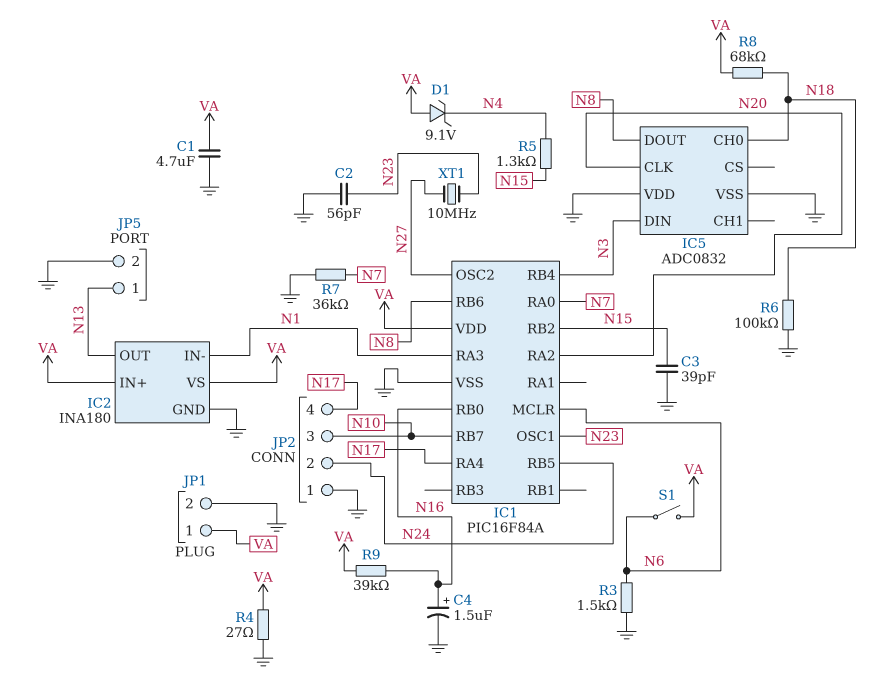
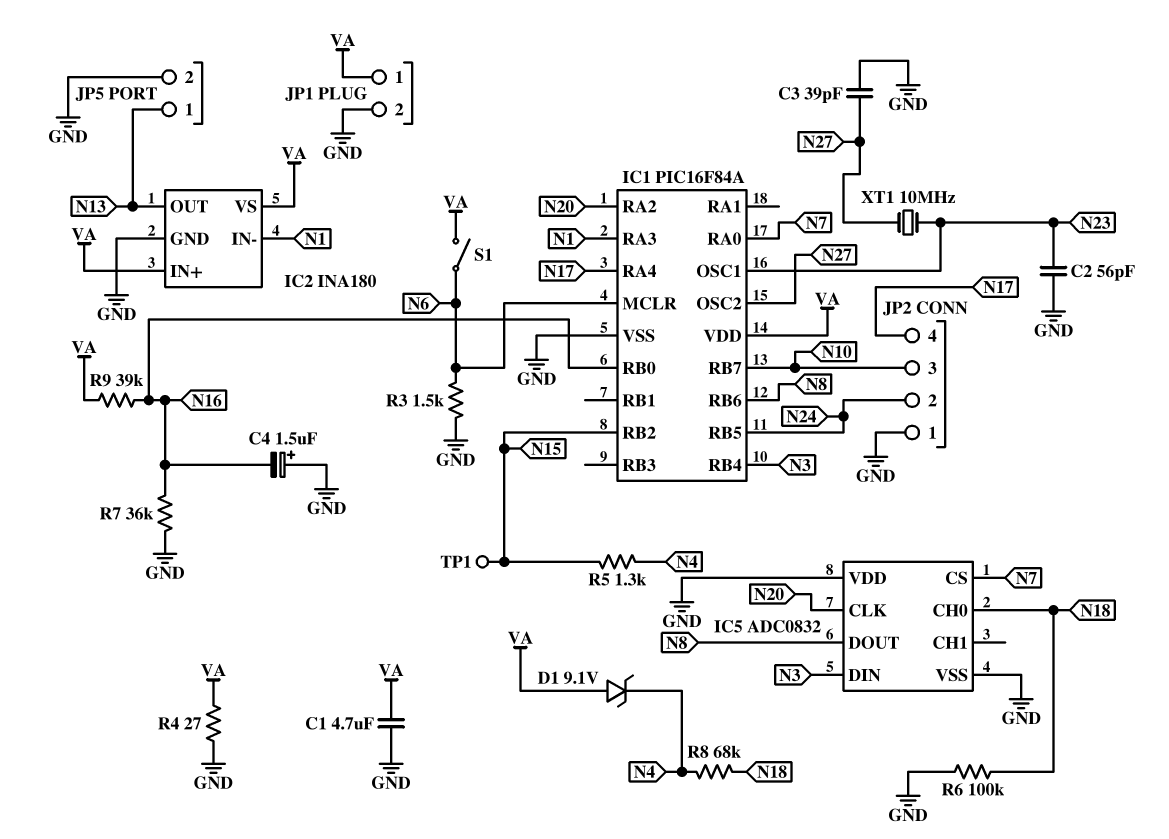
C3: 39pF (GND, N15) -> 39pF (GND, N27)
C4: 1.5uF (plus N16, minus GND) -> 1.5uF (plus GND, minus N16)
IC5 pin CS: none -> N7
R7: 36k (GND, N7) -> 36k (GND, N16)
R8: 68k (N18, VA) -> 68k (N4, N18)
TP1: none -> test point (N15)

